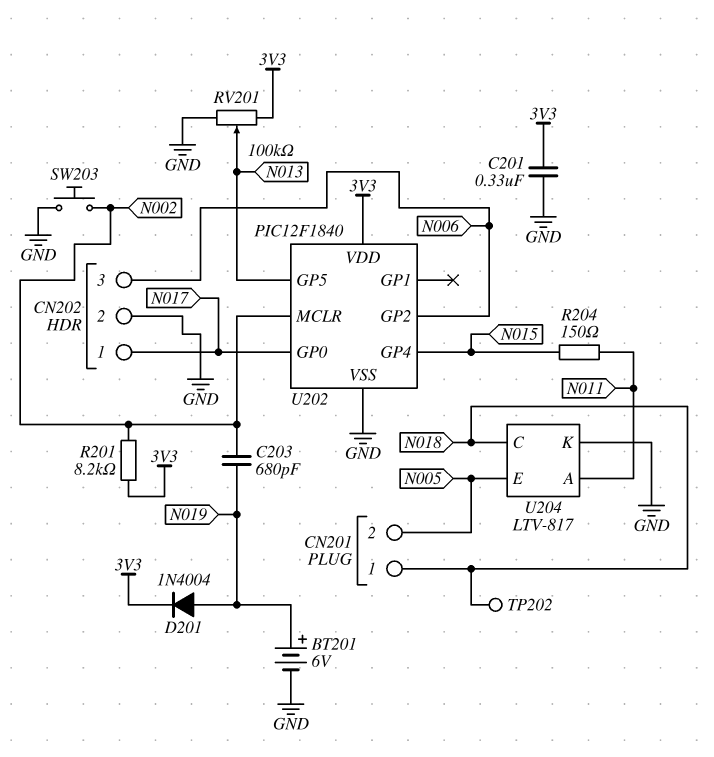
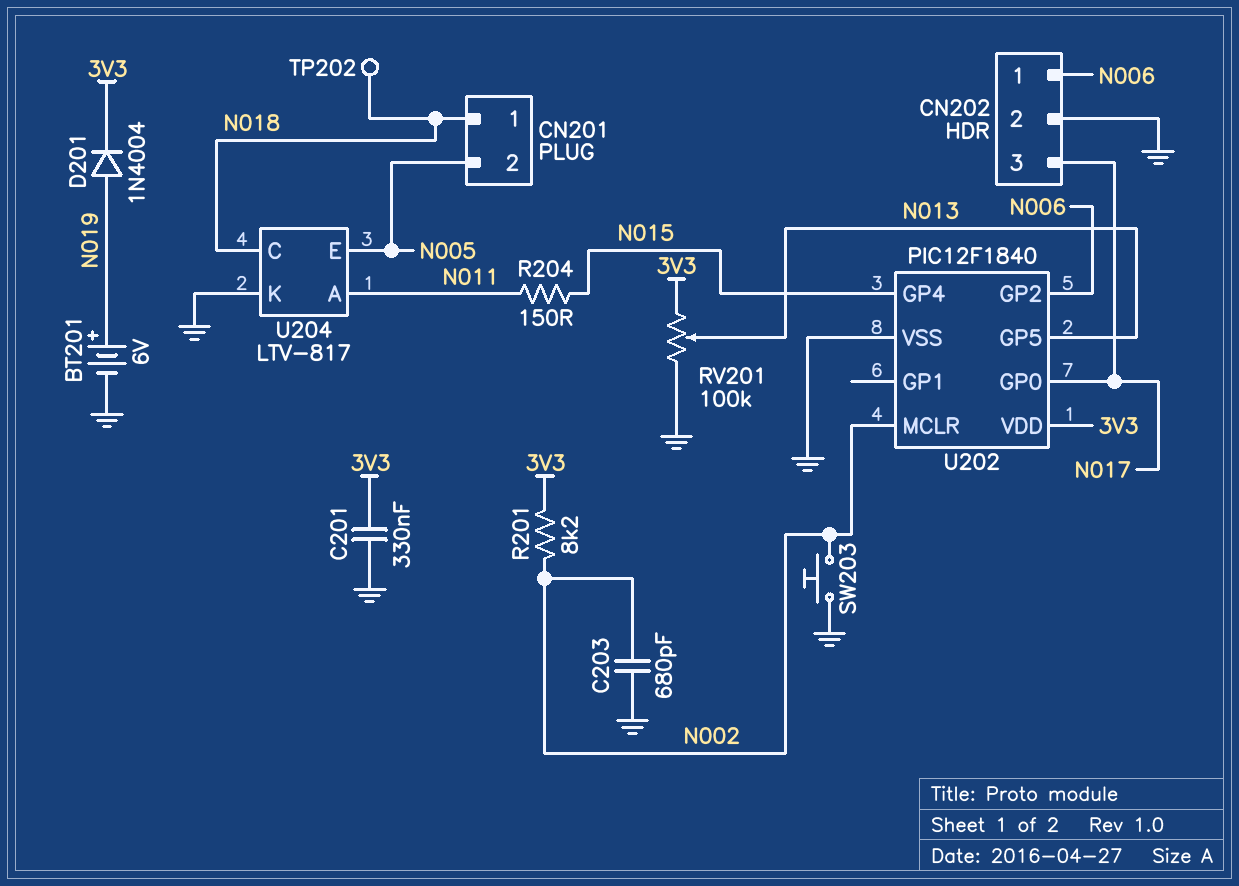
C203: 680pF (N002, N019) -> 680pF (GND, N002)
CN202 pin 1: N017 -> N006
CN202 pin 3: N006 -> N017

